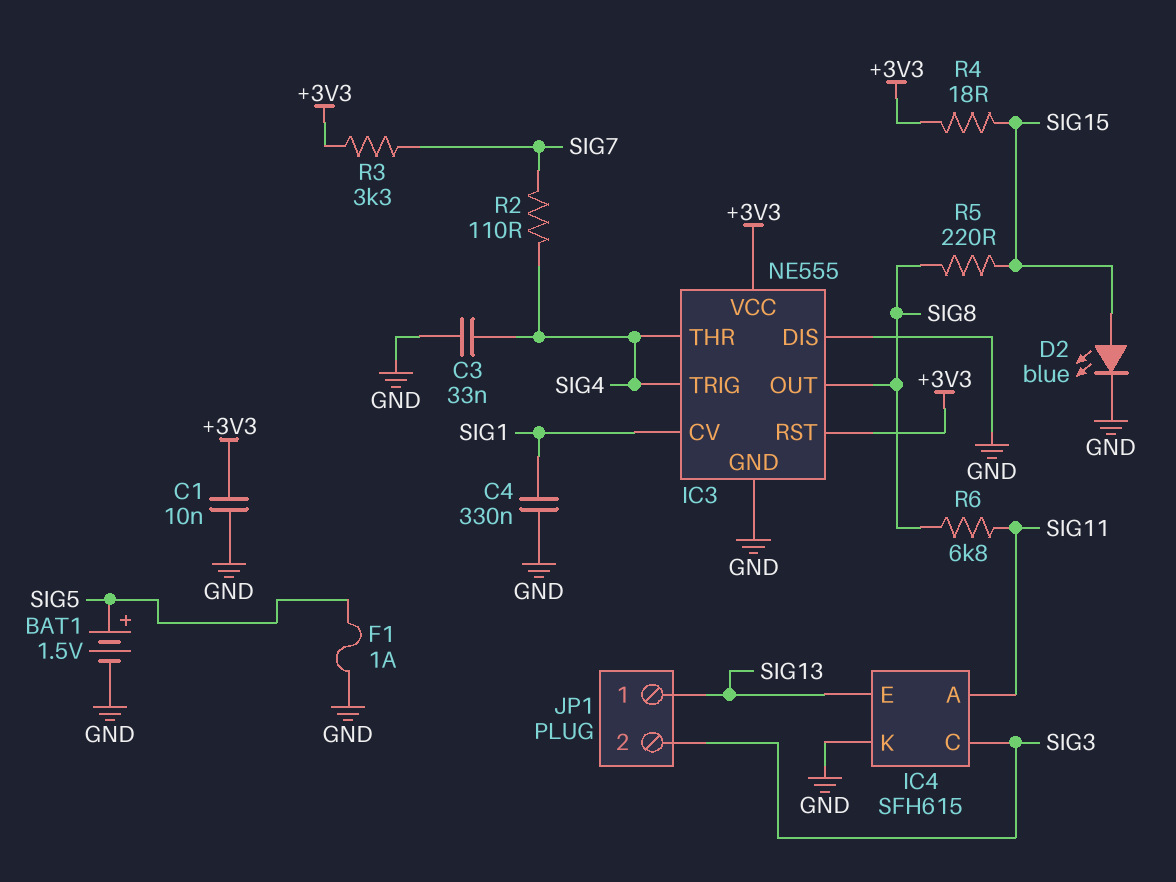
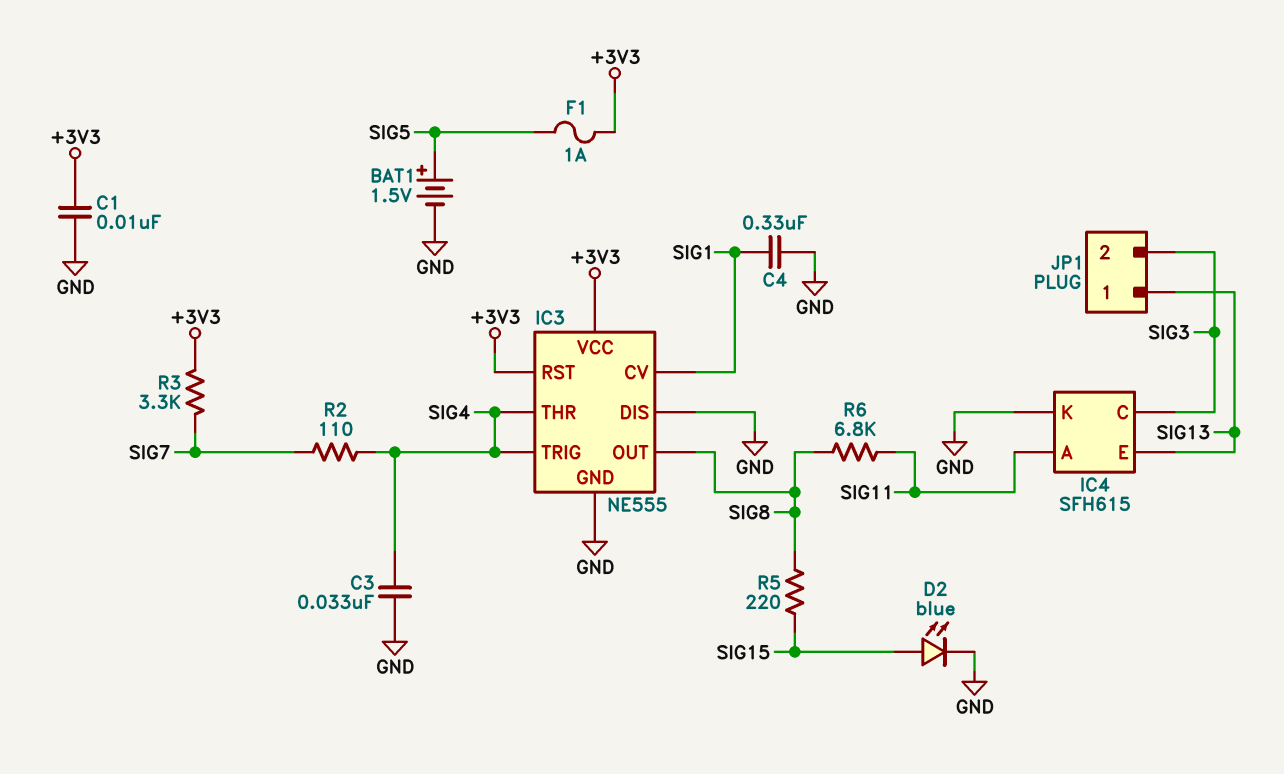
F1: 1A (GND, SIG5) -> 1A (+3V3, SIG5)
R4: 18 (+3V3, SIG15) -> none

